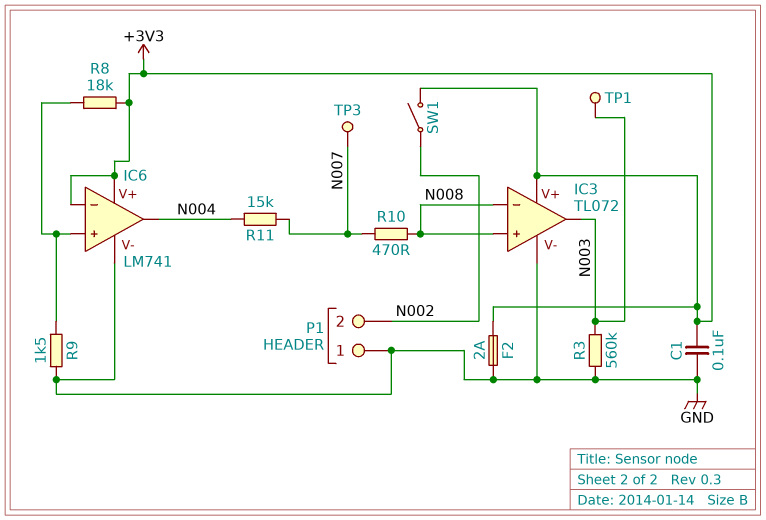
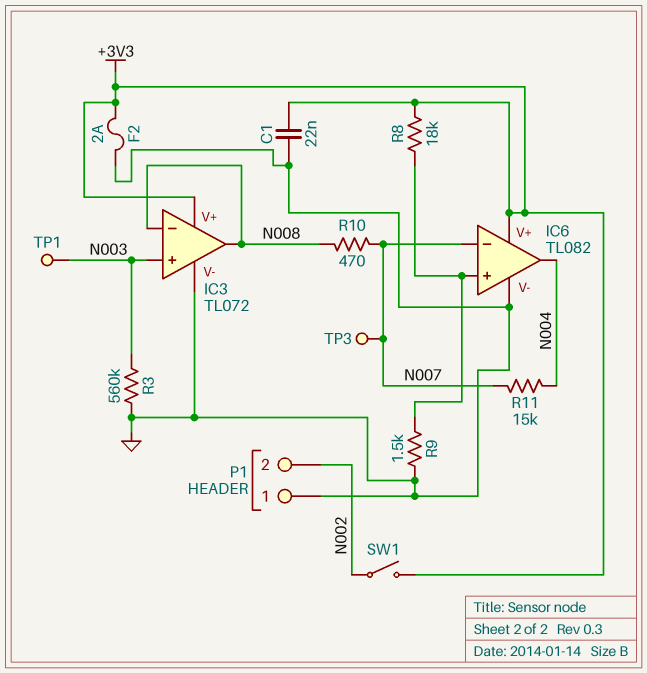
C1: 100nF (+3V3, GND) -> 22nF (+3V3, GND)
IC3 pin in+: N008 -> N003
IC3 pin out: N003 -> N008
IC6: LM741 -> TL082
IC6 pin in-: +3V3 -> N007

